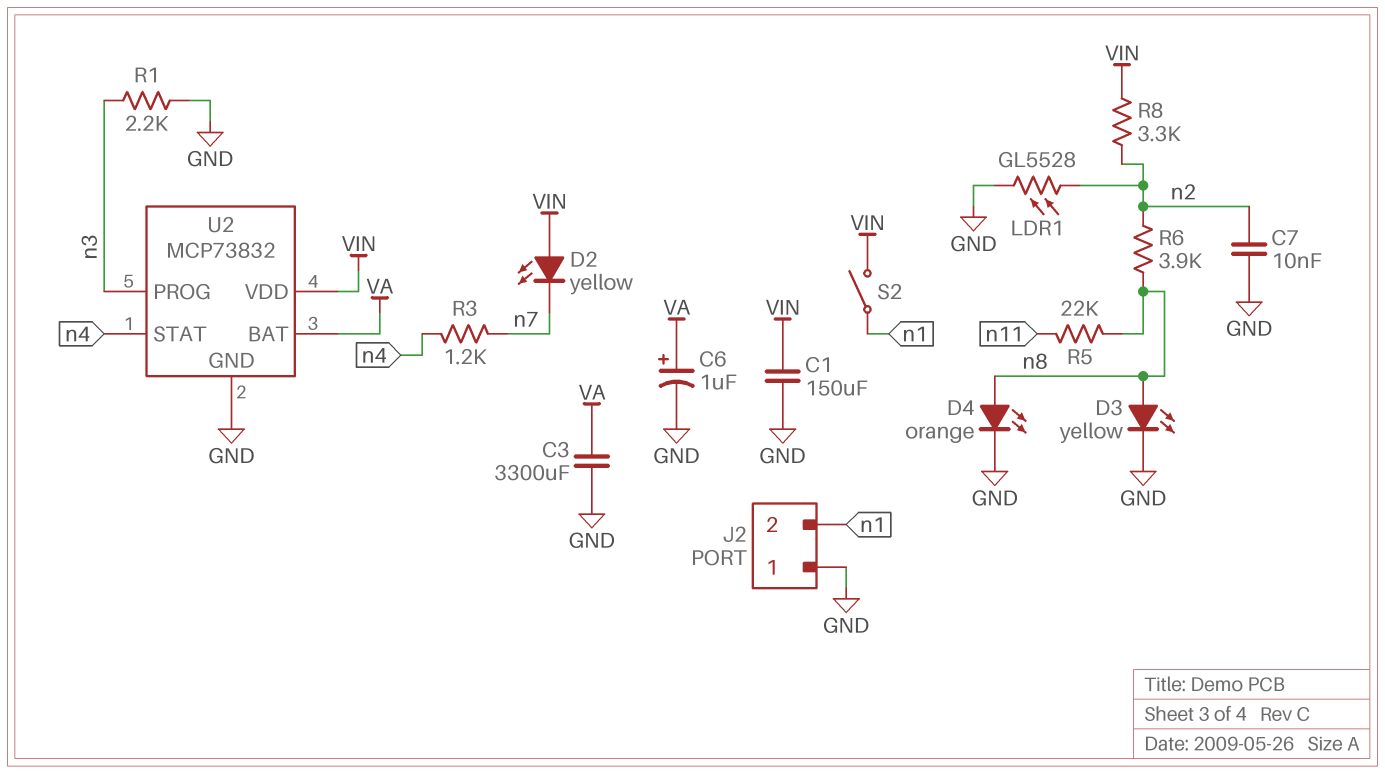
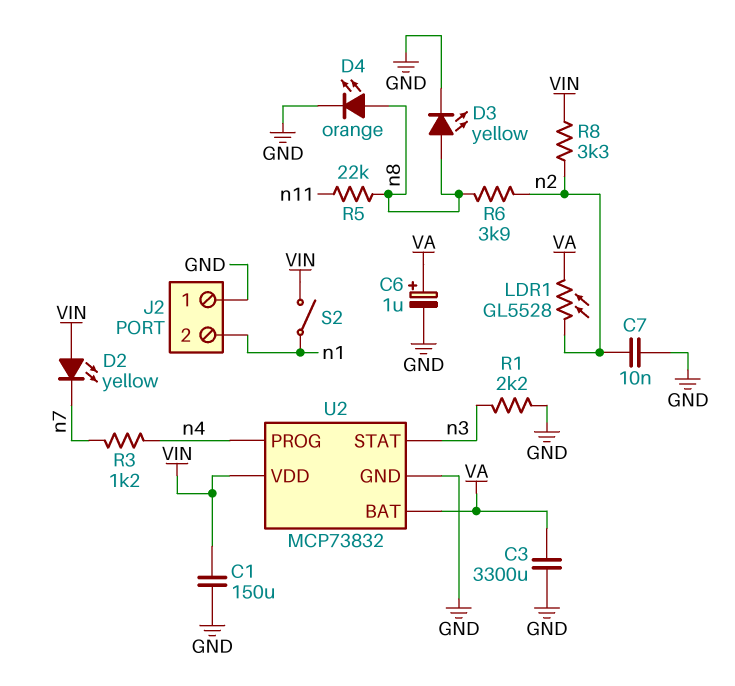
LDR1: GL5528 (GND, n2) -> GL5528 (VA, n2)
U2 pin PROG: n3 -> n4
U2 pin STAT: n4 -> n3

